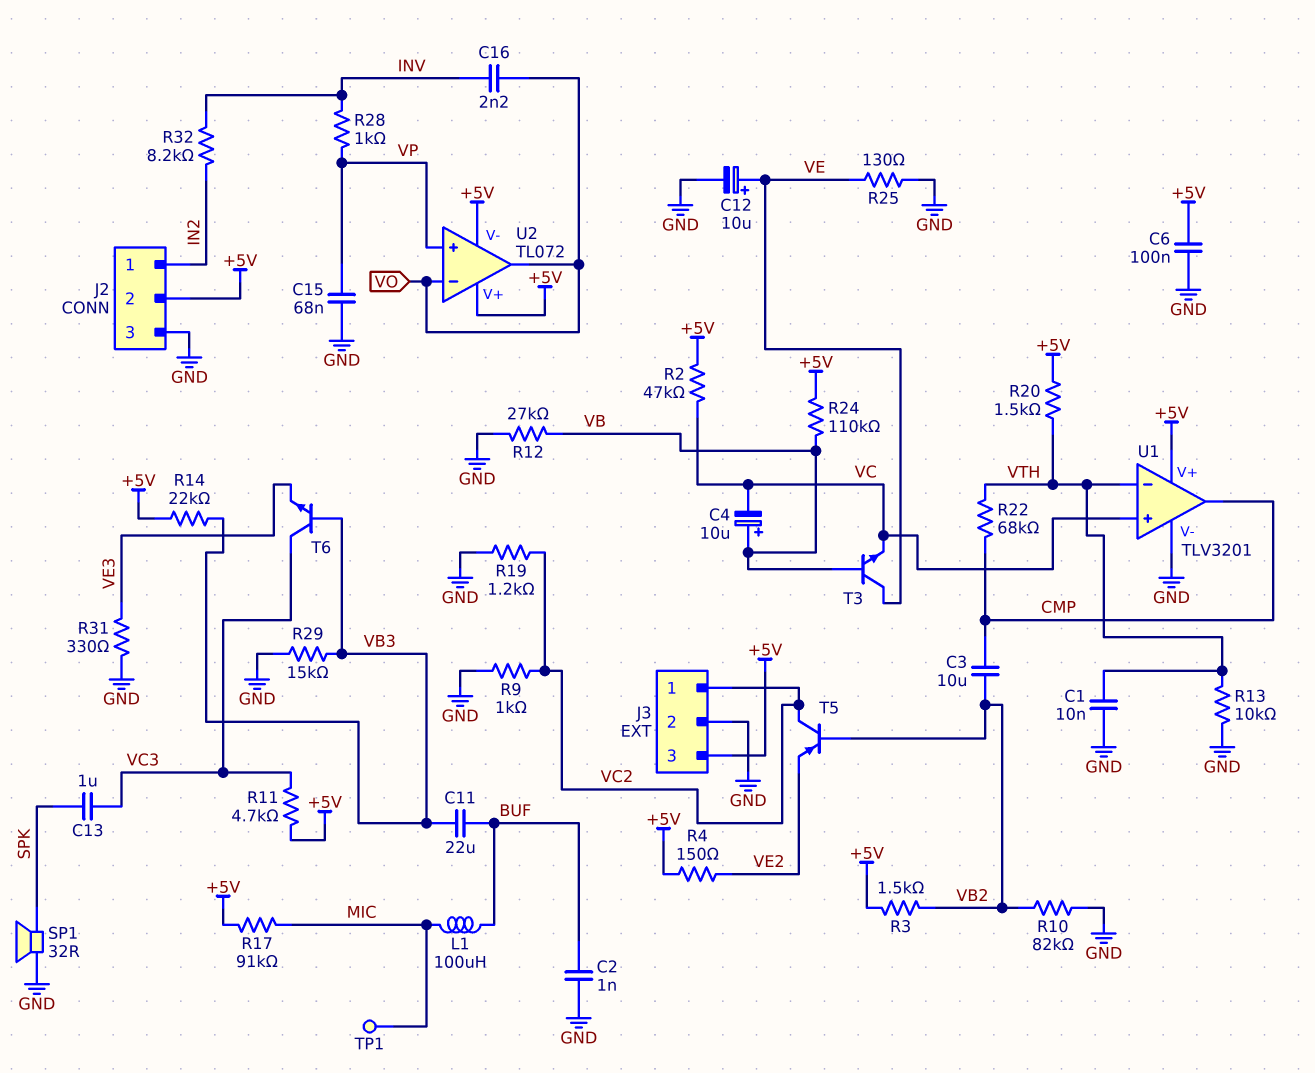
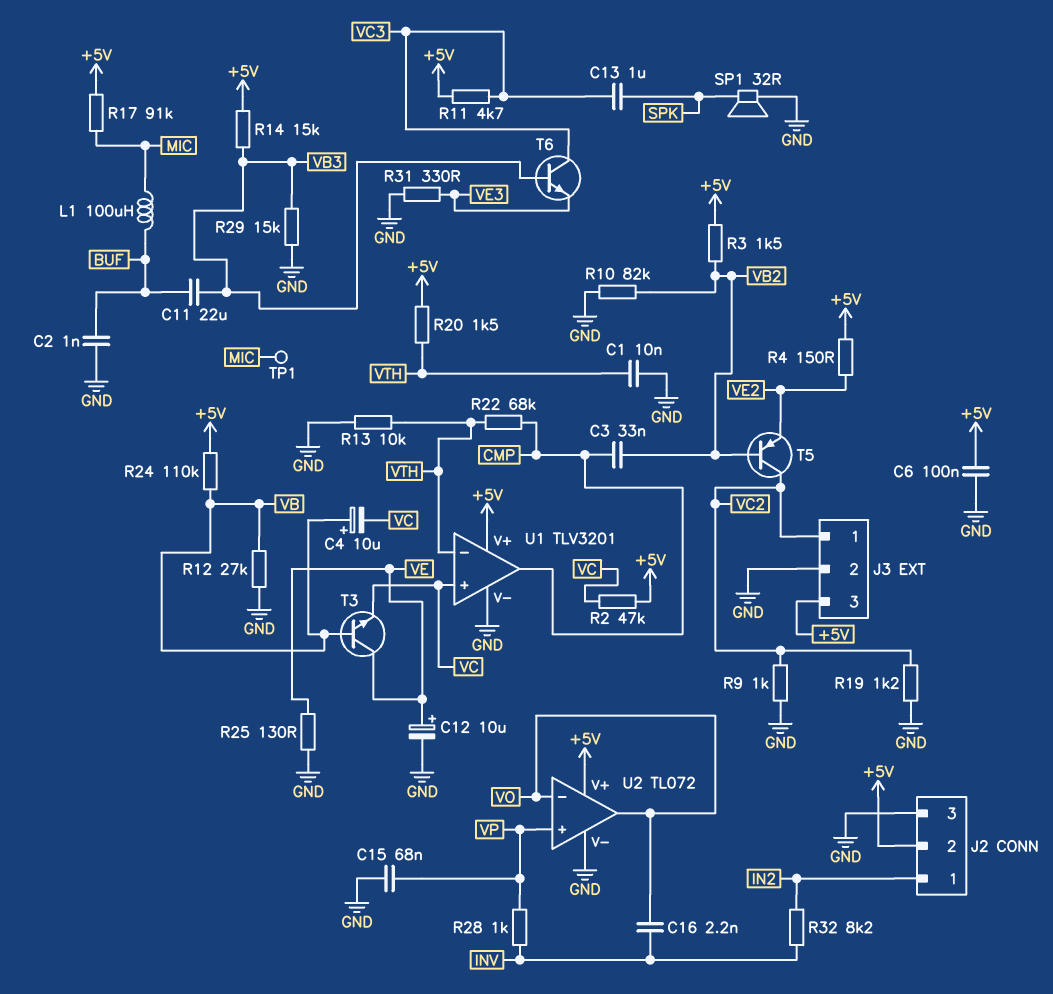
C3: 10uF (CMP, VB2) -> 33nF (CMP, VB2)
R14: 22k (+5V, VB3) -> 15k (+5V, VB3)
U2 pin V-: +5V -> GND

